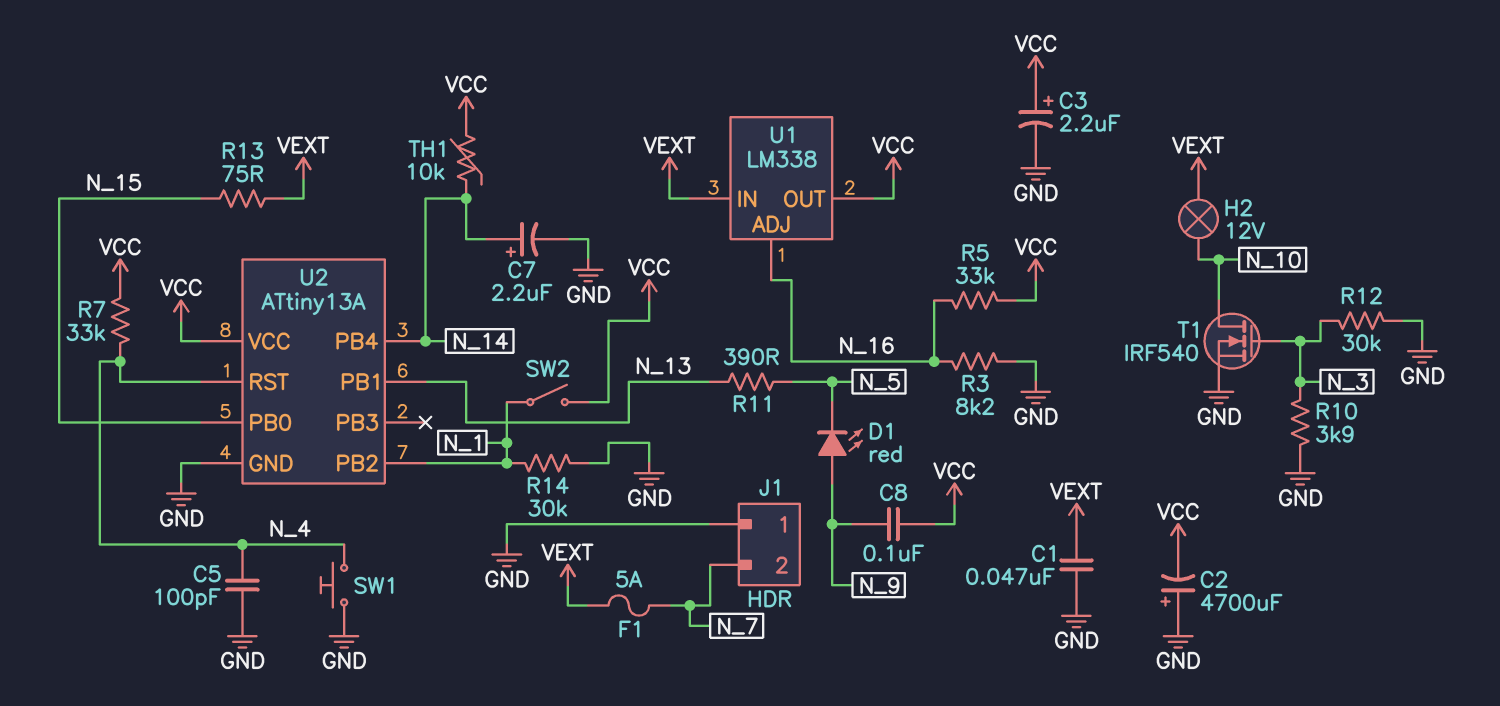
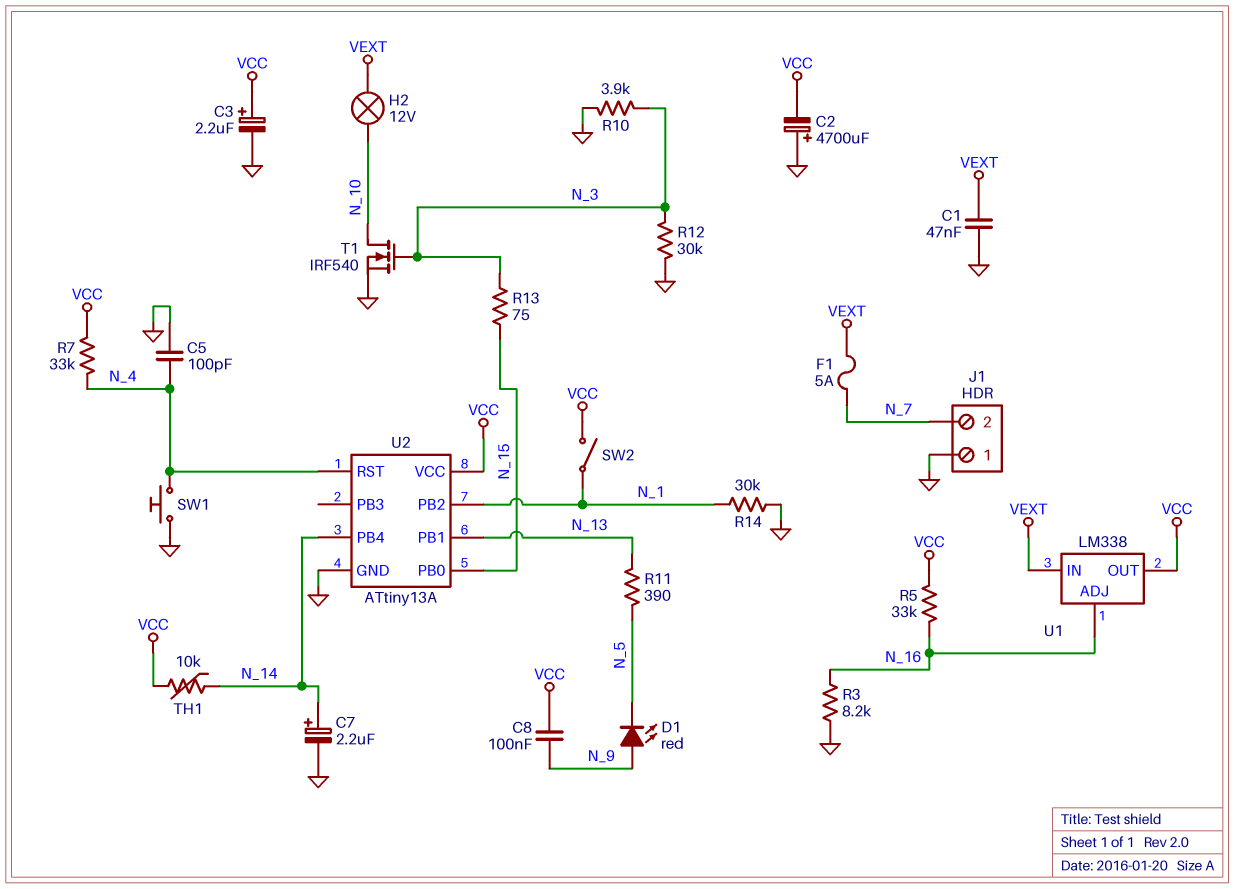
R13: 75 (N_15, VEXT) -> 75 (N_3, N_15)

